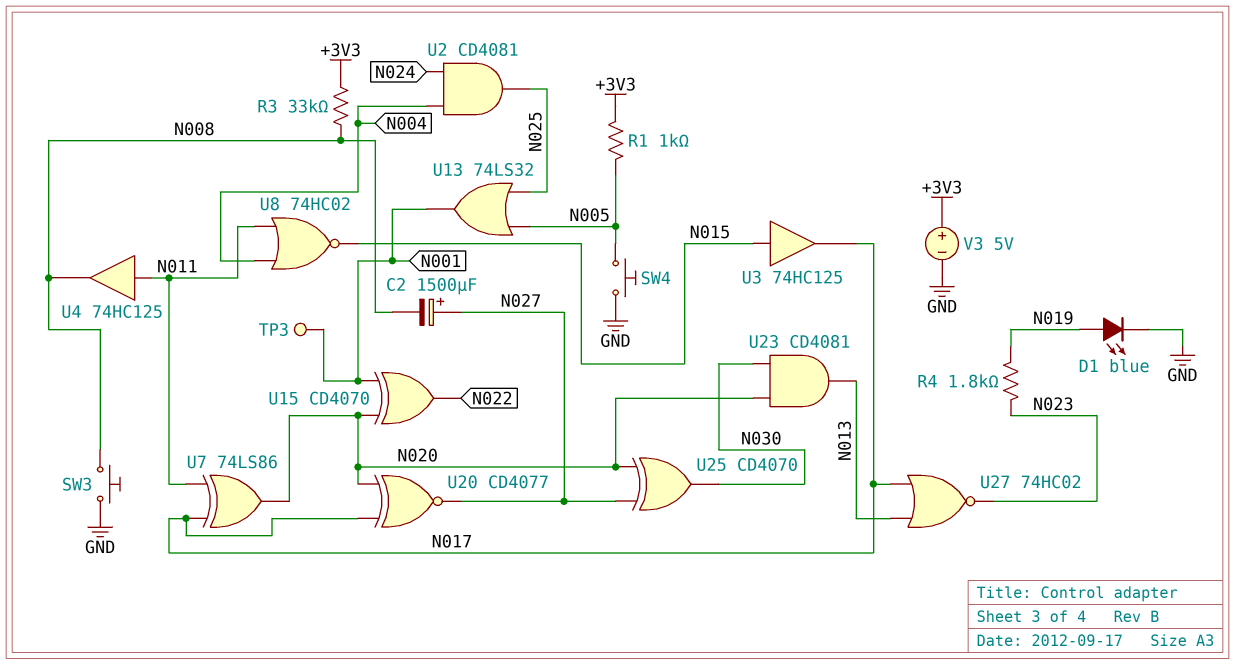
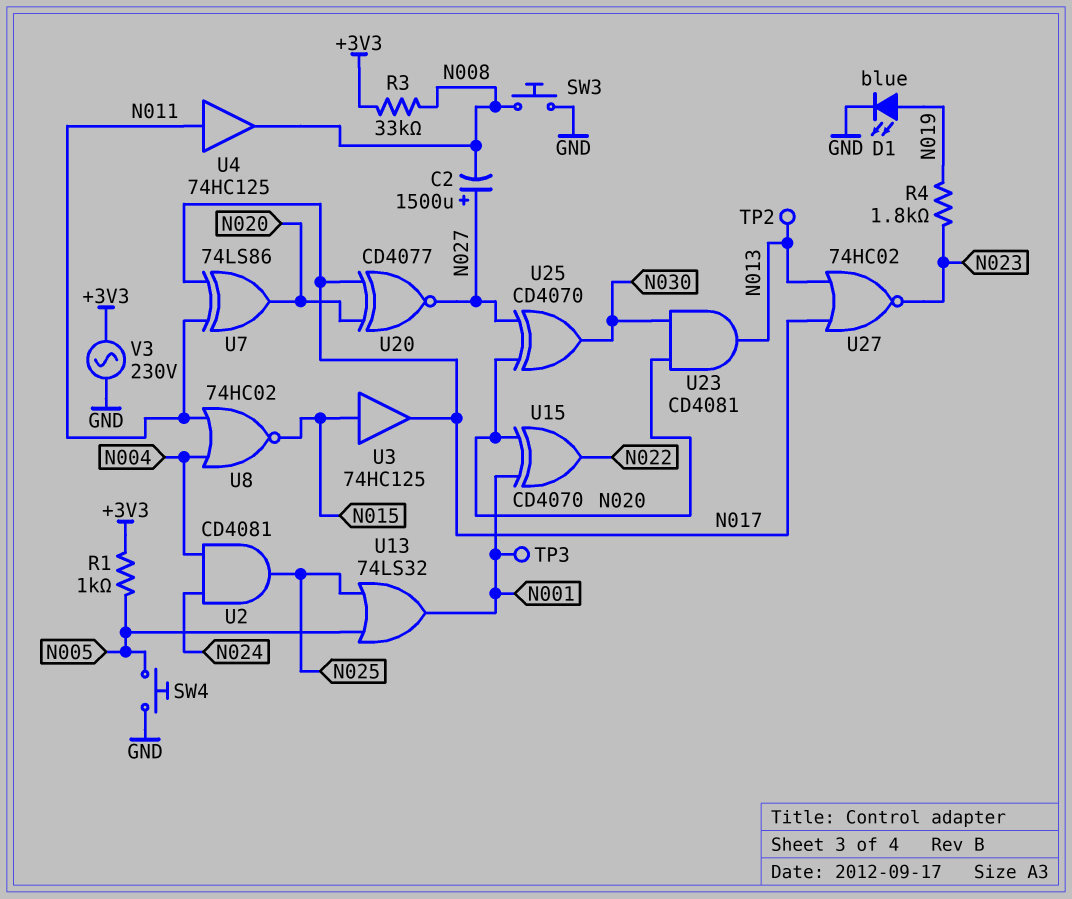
TP2: none -> test point (N013)
V3: 5V (plus +3V3, minus GND) -> AC 230V (+3V3, GND)

